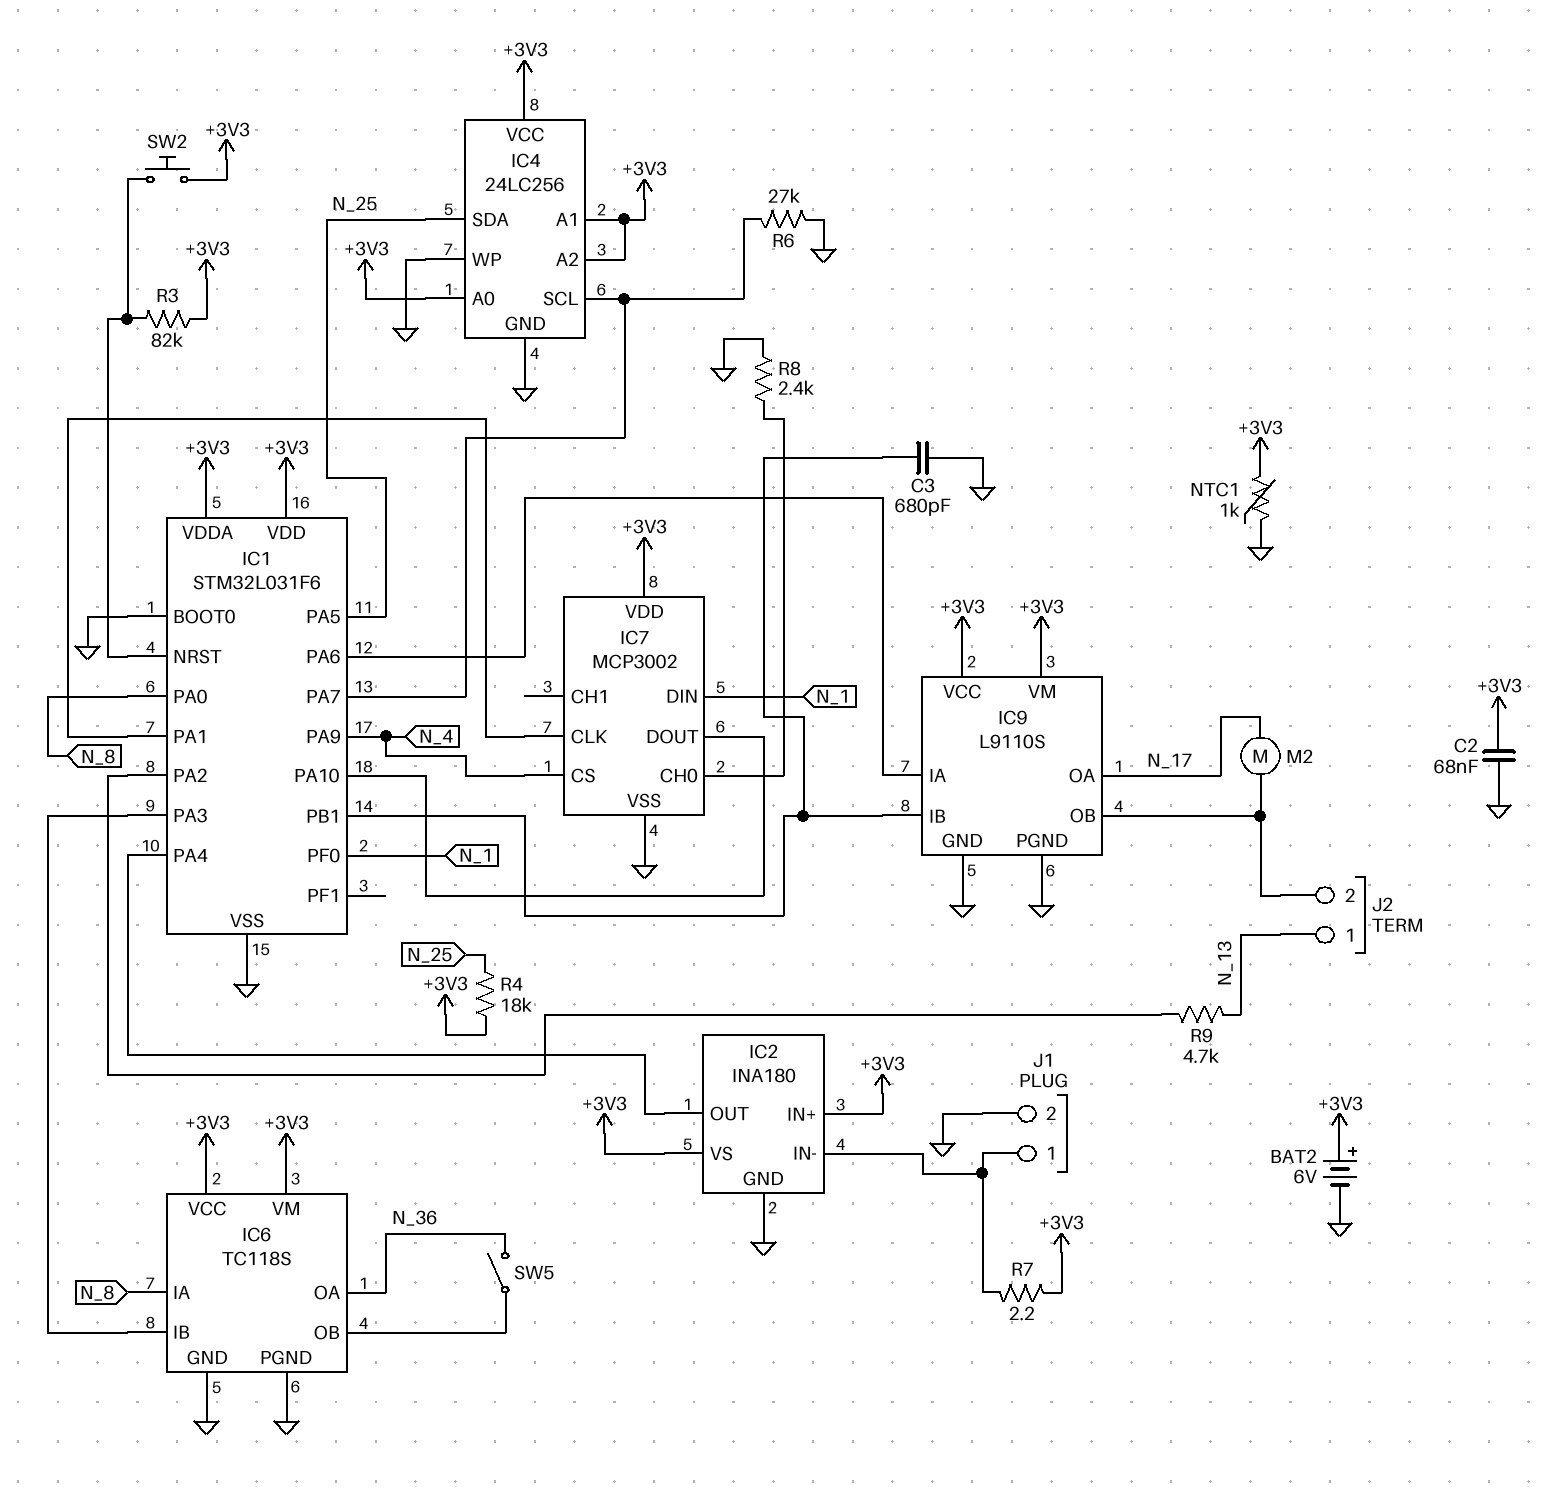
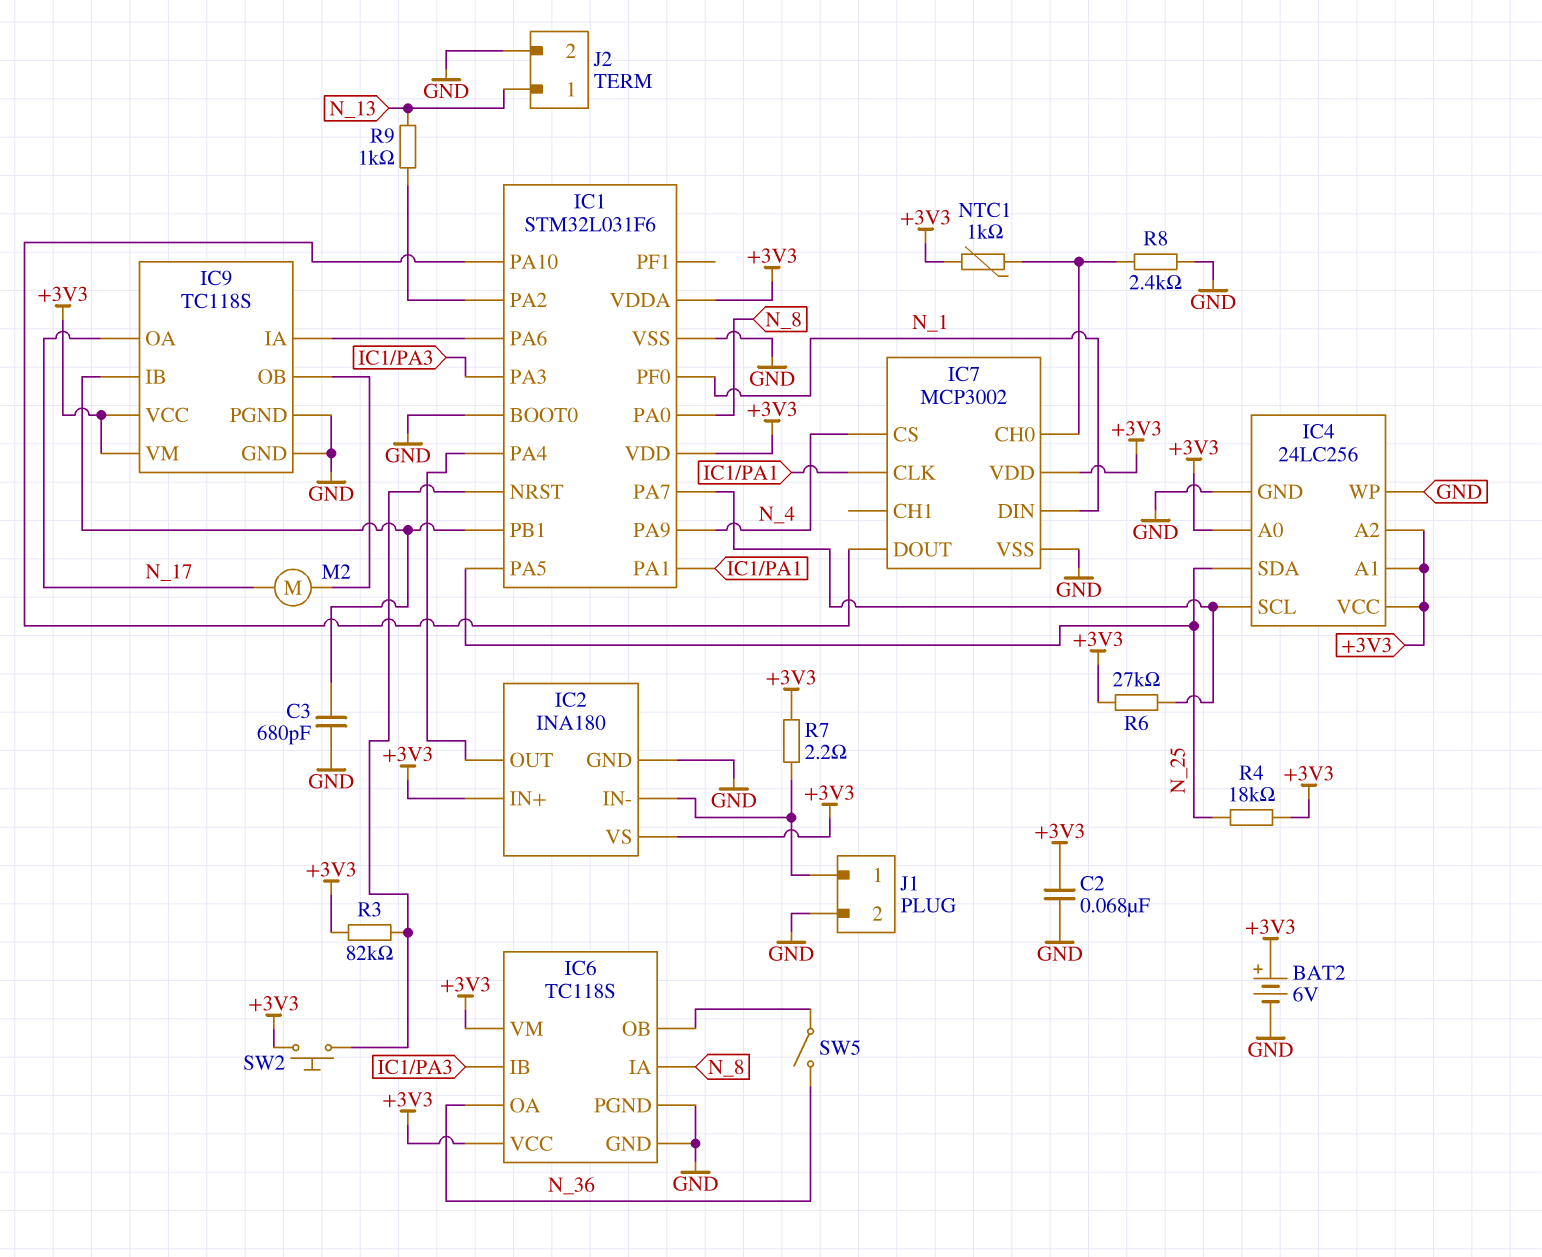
IC9: L9110S -> TC118S
J2 pin 2: IC9/OB -> GND
NTC1: 1k (+3V3, GND) -> 1k (+3V3, IC7/CH0)
R6: 27k (GND, IC1/PA7) -> 27k (+3V3, IC1/PA7)
R9: 4.7k (IC1/PA2, N_13) -> 1k (IC1/PA2, N_13)

